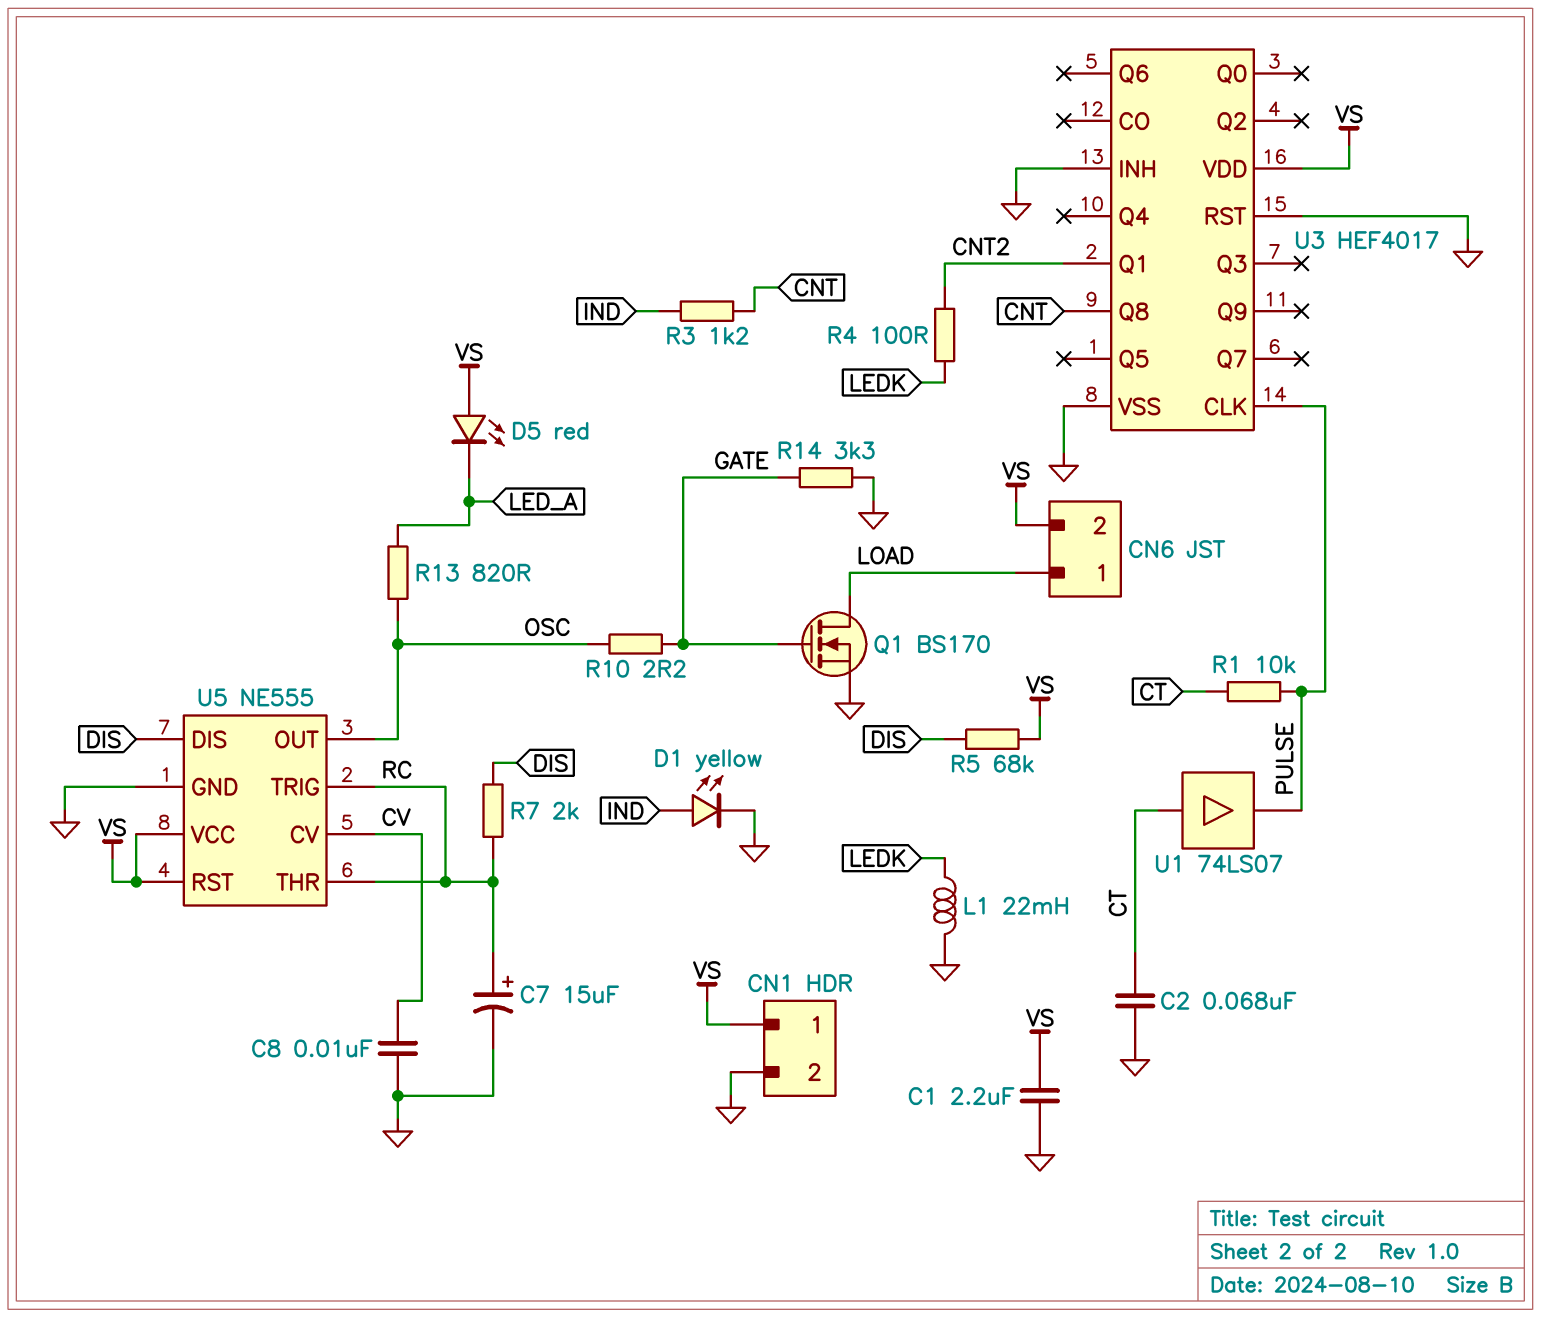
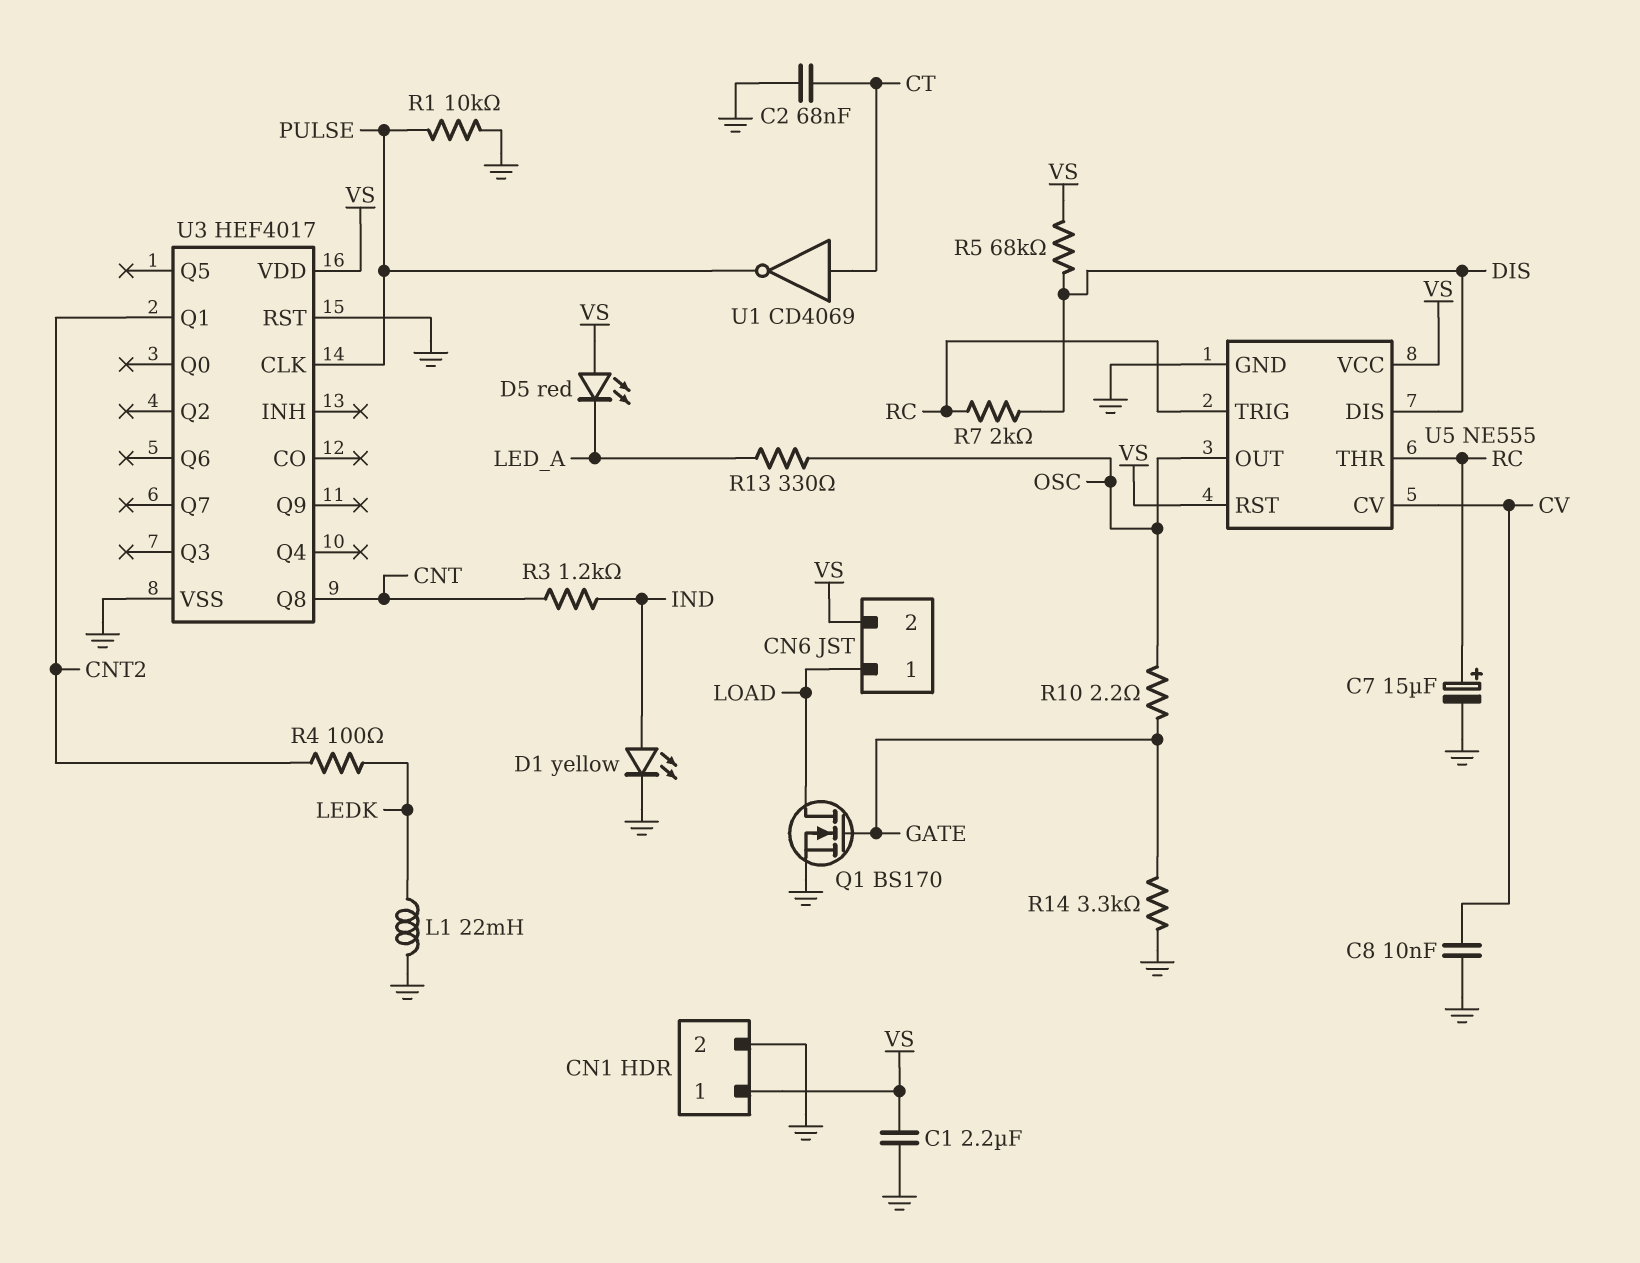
R1: 10k (CT, PULSE) -> 10k (GND, PULSE)
R13: 820 (LED_A, OSC) -> 330 (LED_A, OSC)
U1: buffer 74LS07 (in CT, out PULSE) -> NOT CD4069 (in CT, out PULSE)
U3 pin INH: GND -> none

